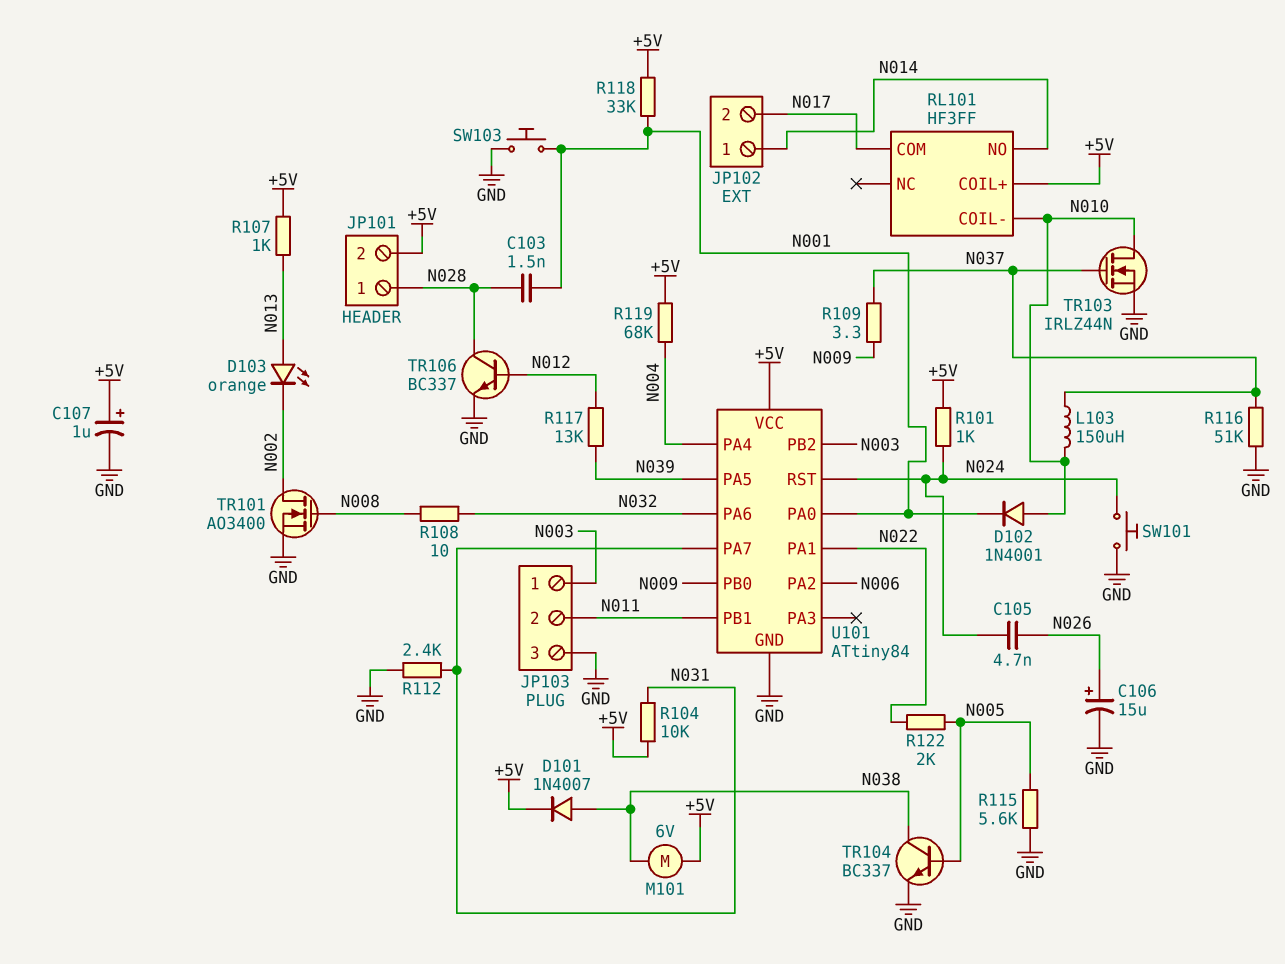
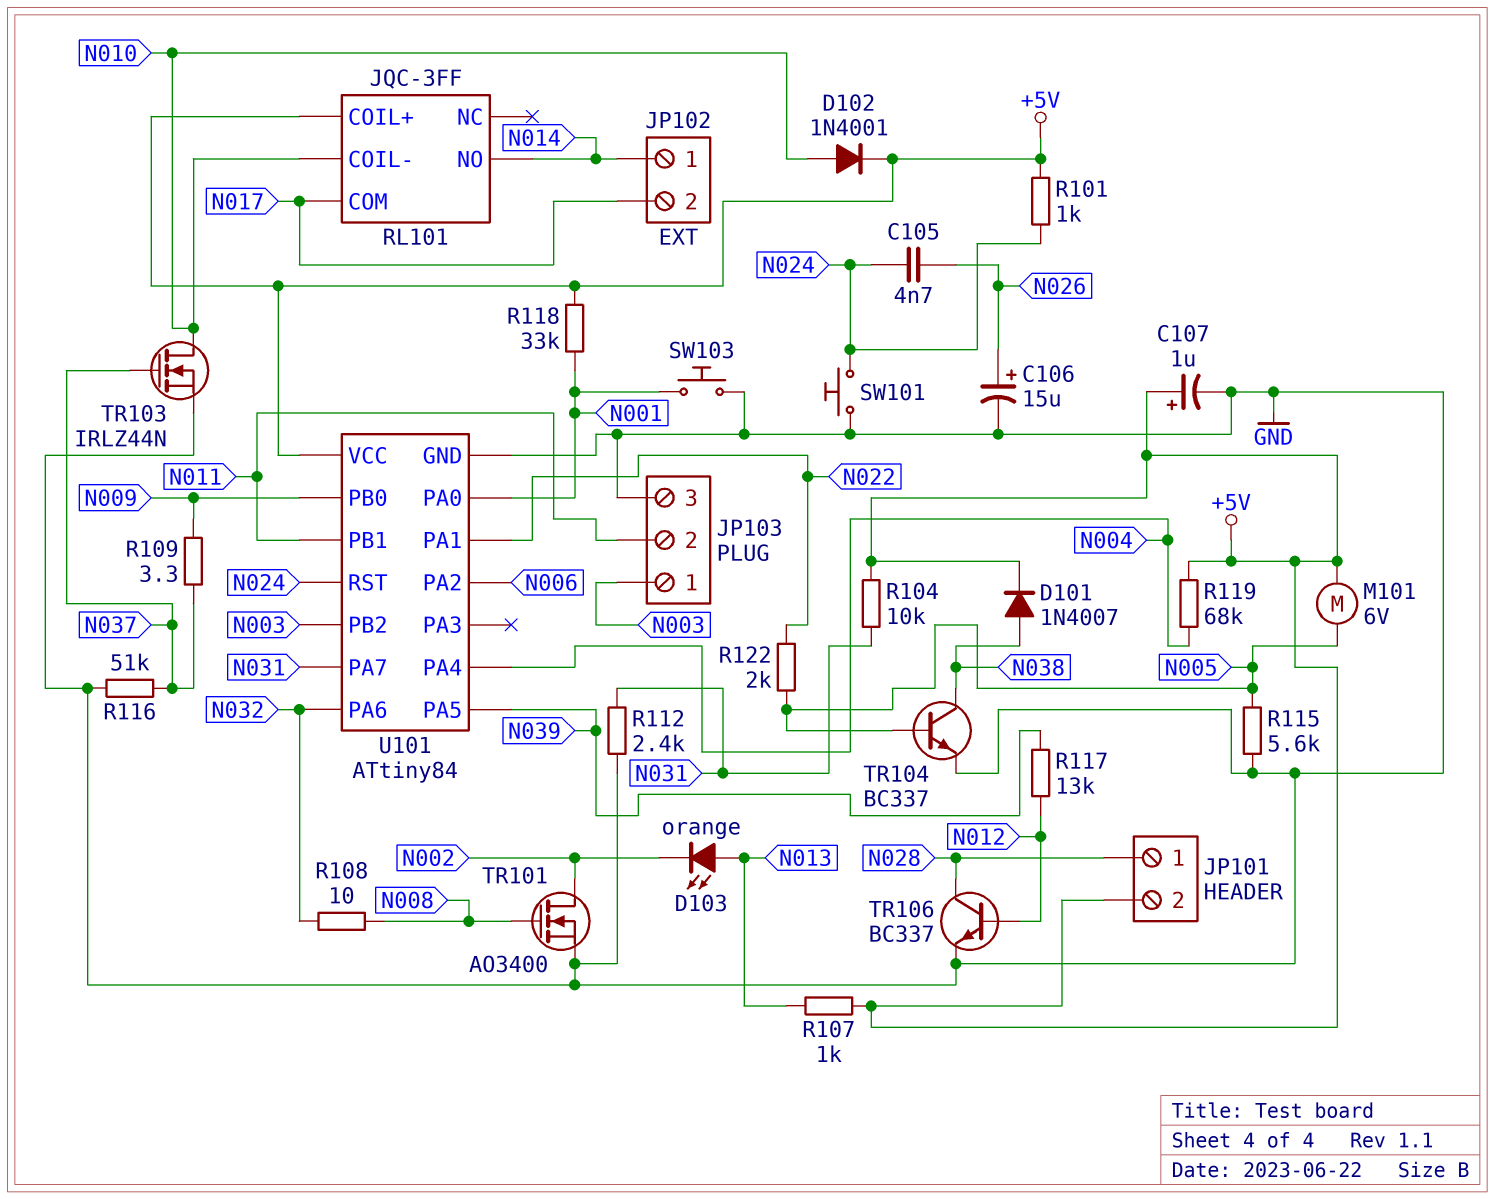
C103: 1.5nF (N001, N028) -> none
D102: diode 1N4001 (A N010, K N001) -> diode 1N4001 (A N010, K +5V)
L103: 150uH (N010, N037) -> none
M101: motor 6V (+5V, N038) -> motor 6V (+5V, N005)
RL101: HF3FF -> JQC-3FF

